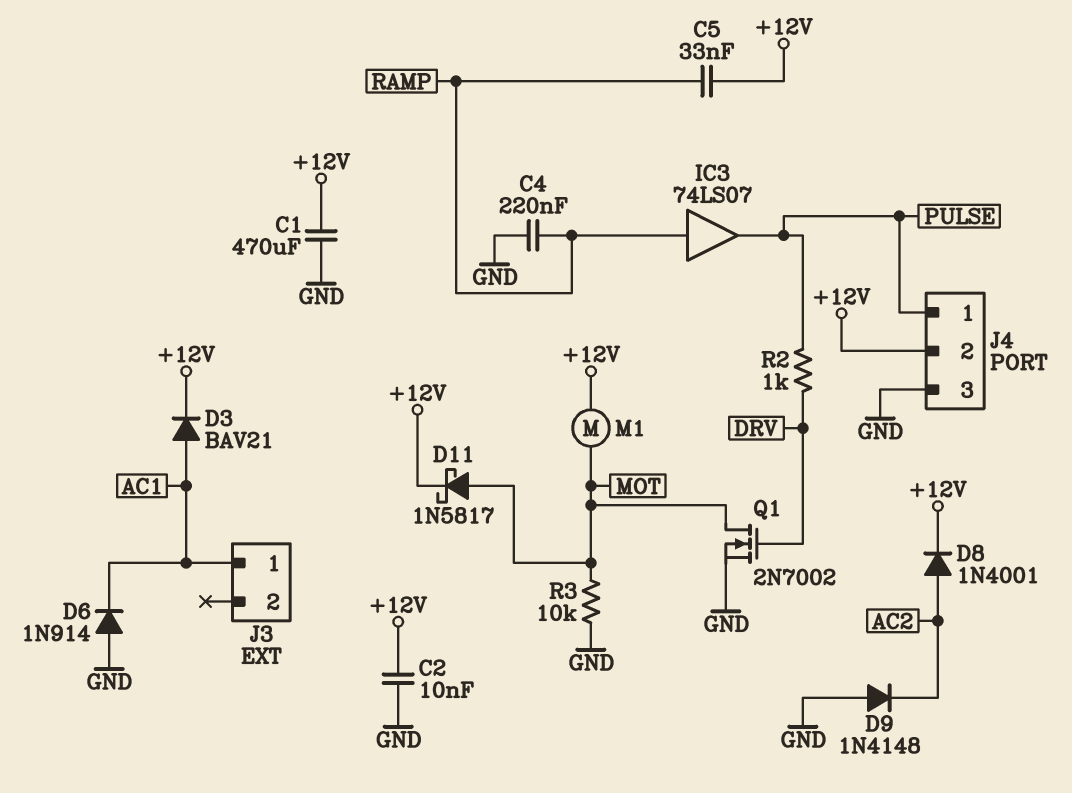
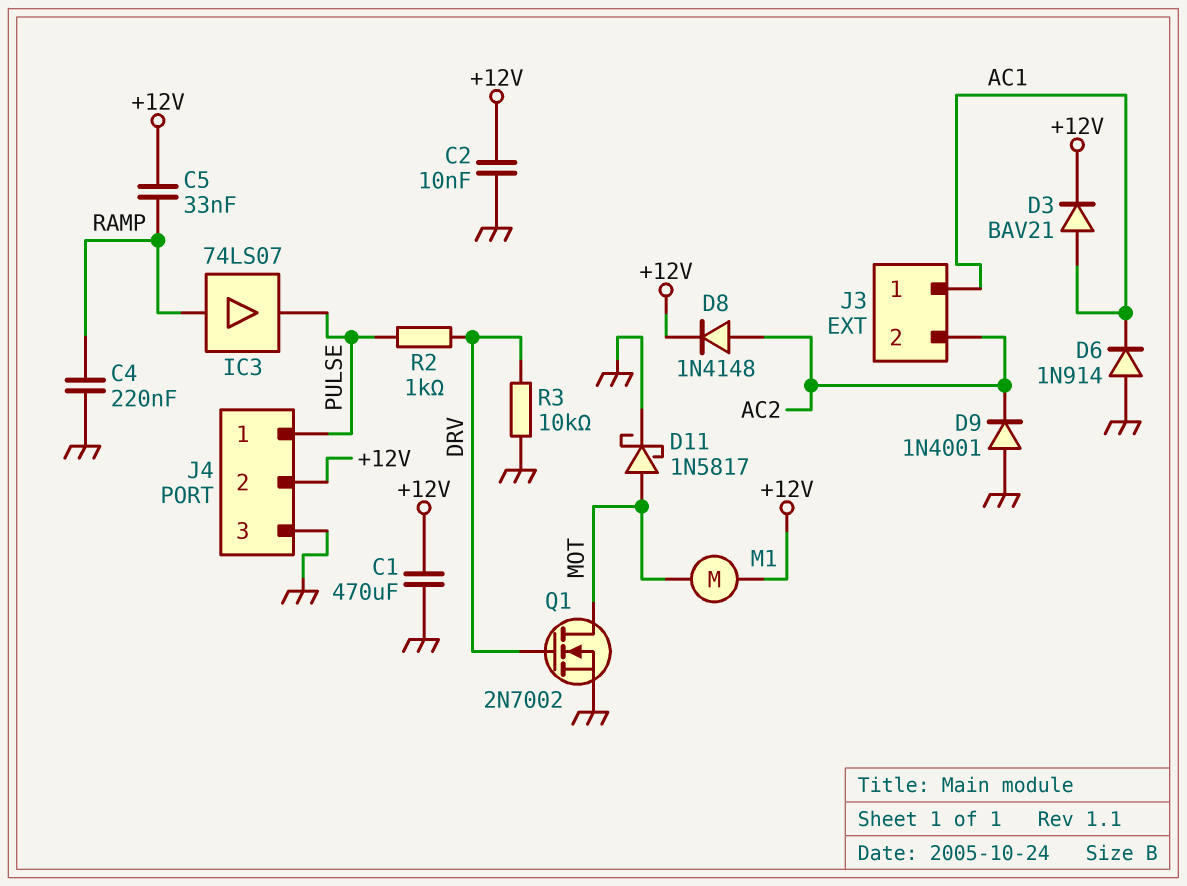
D8: diode 1N4001 (A AC2, K +12V) -> diode 1N4148 (A AC2, K +12V)
D9: diode 1N4148 (A GND, K AC2) -> diode 1N4001 (A GND, K AC2)
D11: schottky 1N5817 (A MOT, K +12V) -> schottky 1N5817 (A MOT, K GND)
J3 pin 2: none -> AC2
R3: 10k (GND, MOT) -> 10k (DRV, GND)

